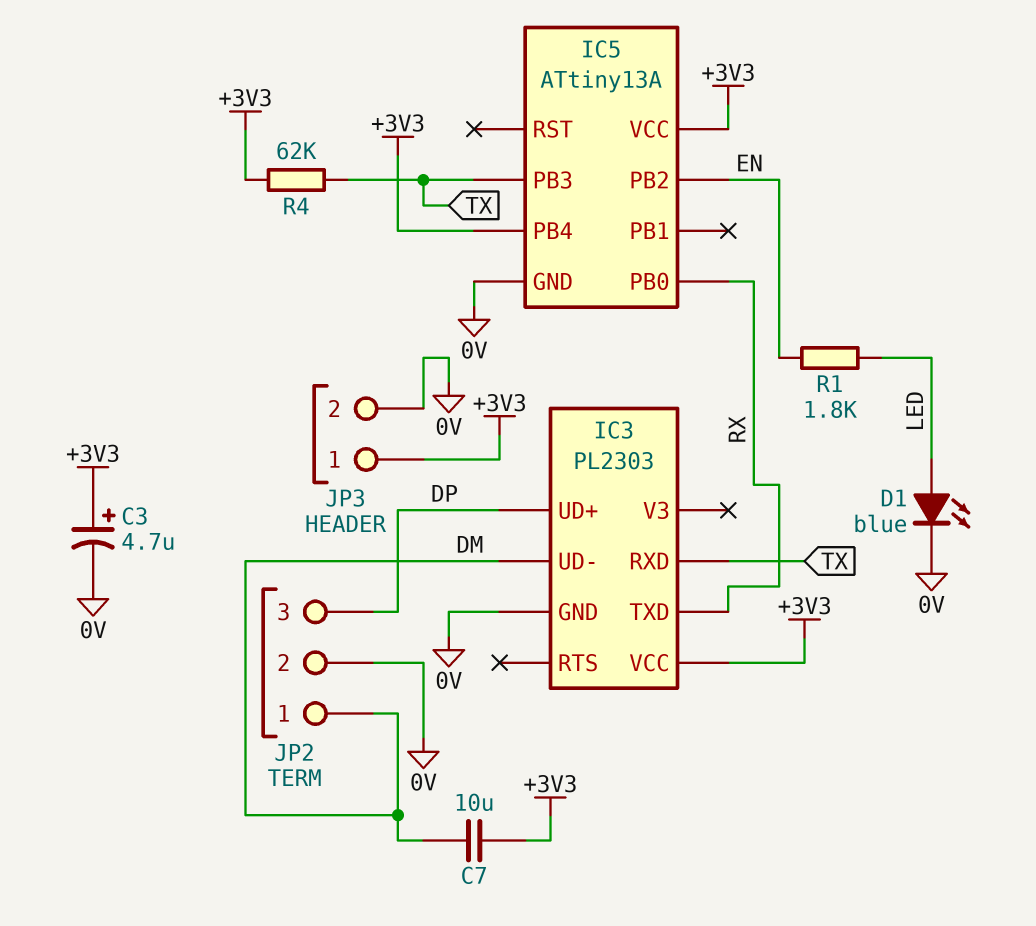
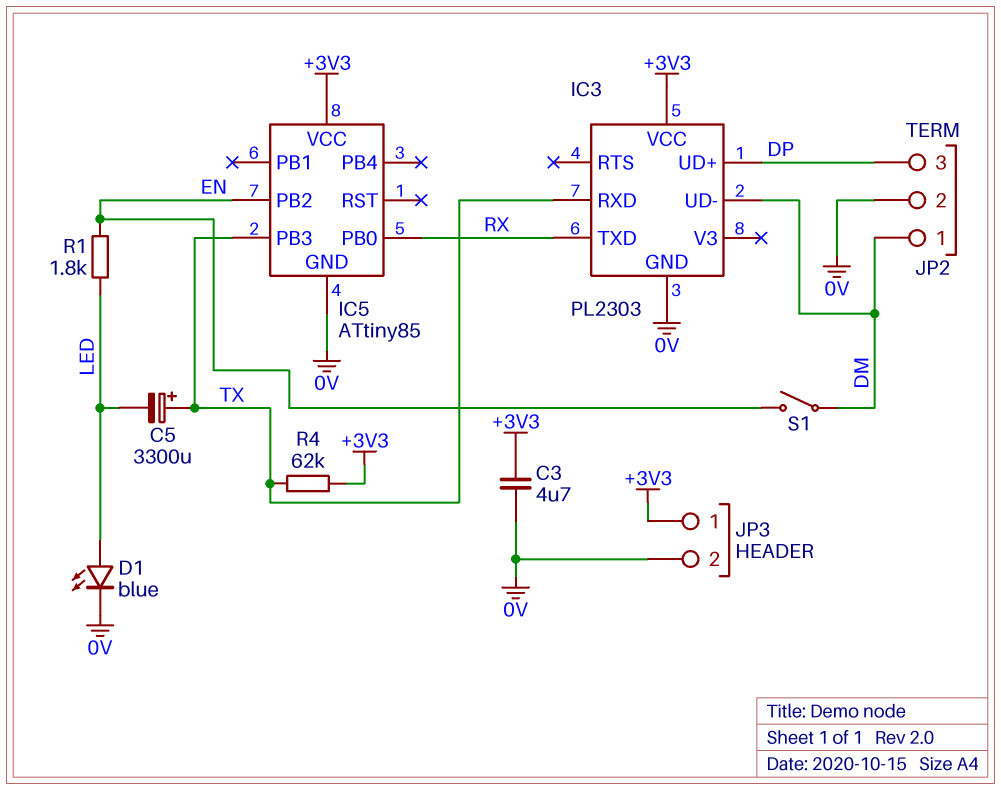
C3: 4.7uF (plus +3V3, minus 0V) -> 4.7uF (+3V3, 0V)
C5: none -> 3300uF (plus TX, minus LED)
C7: 10uF (+3V3, DM) -> none
IC5: ATtiny13A -> ATtiny85
IC5 pin PB4: +3V3 -> none
S1: none -> switch (DM, EN)

